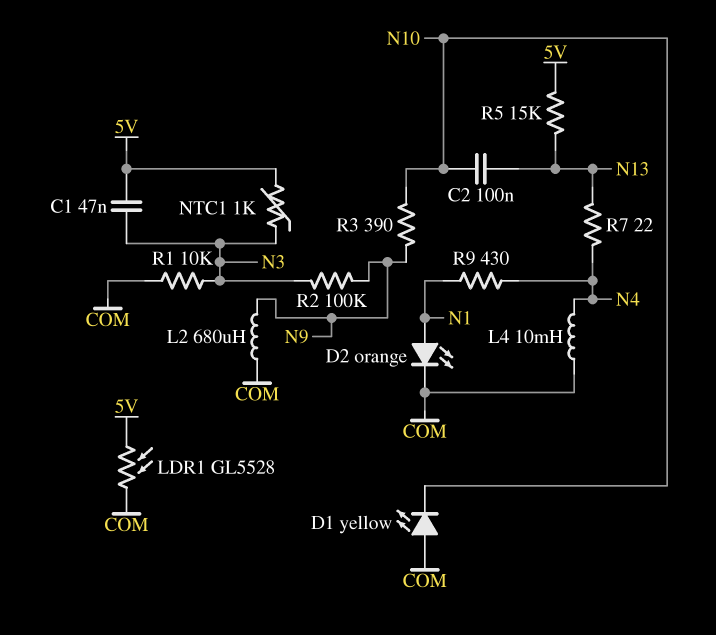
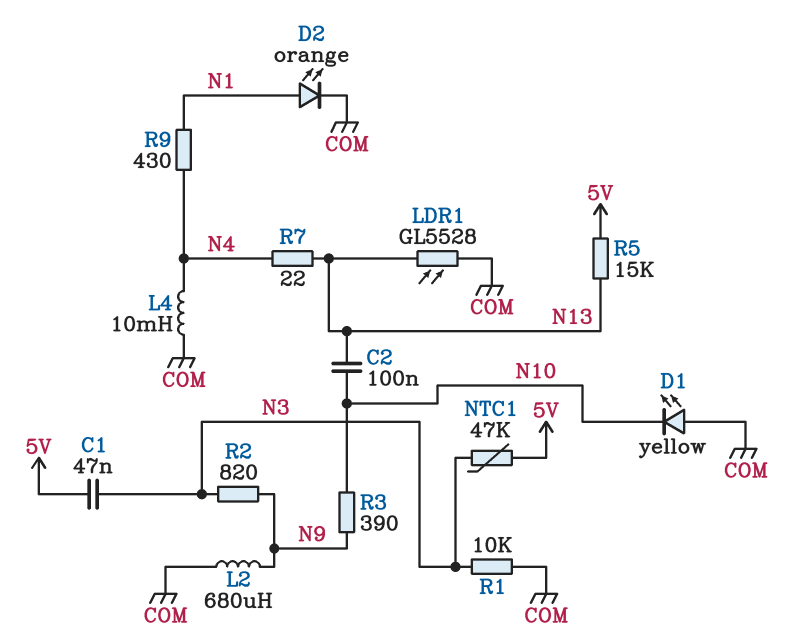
LDR1: GL5528 (5V, COM) -> GL5528 (COM, N13)
NTC1: 1k (5V, N3) -> 47k (5V, N3)
R2: 100k (N3, N9) -> 820 (N3, N9)

